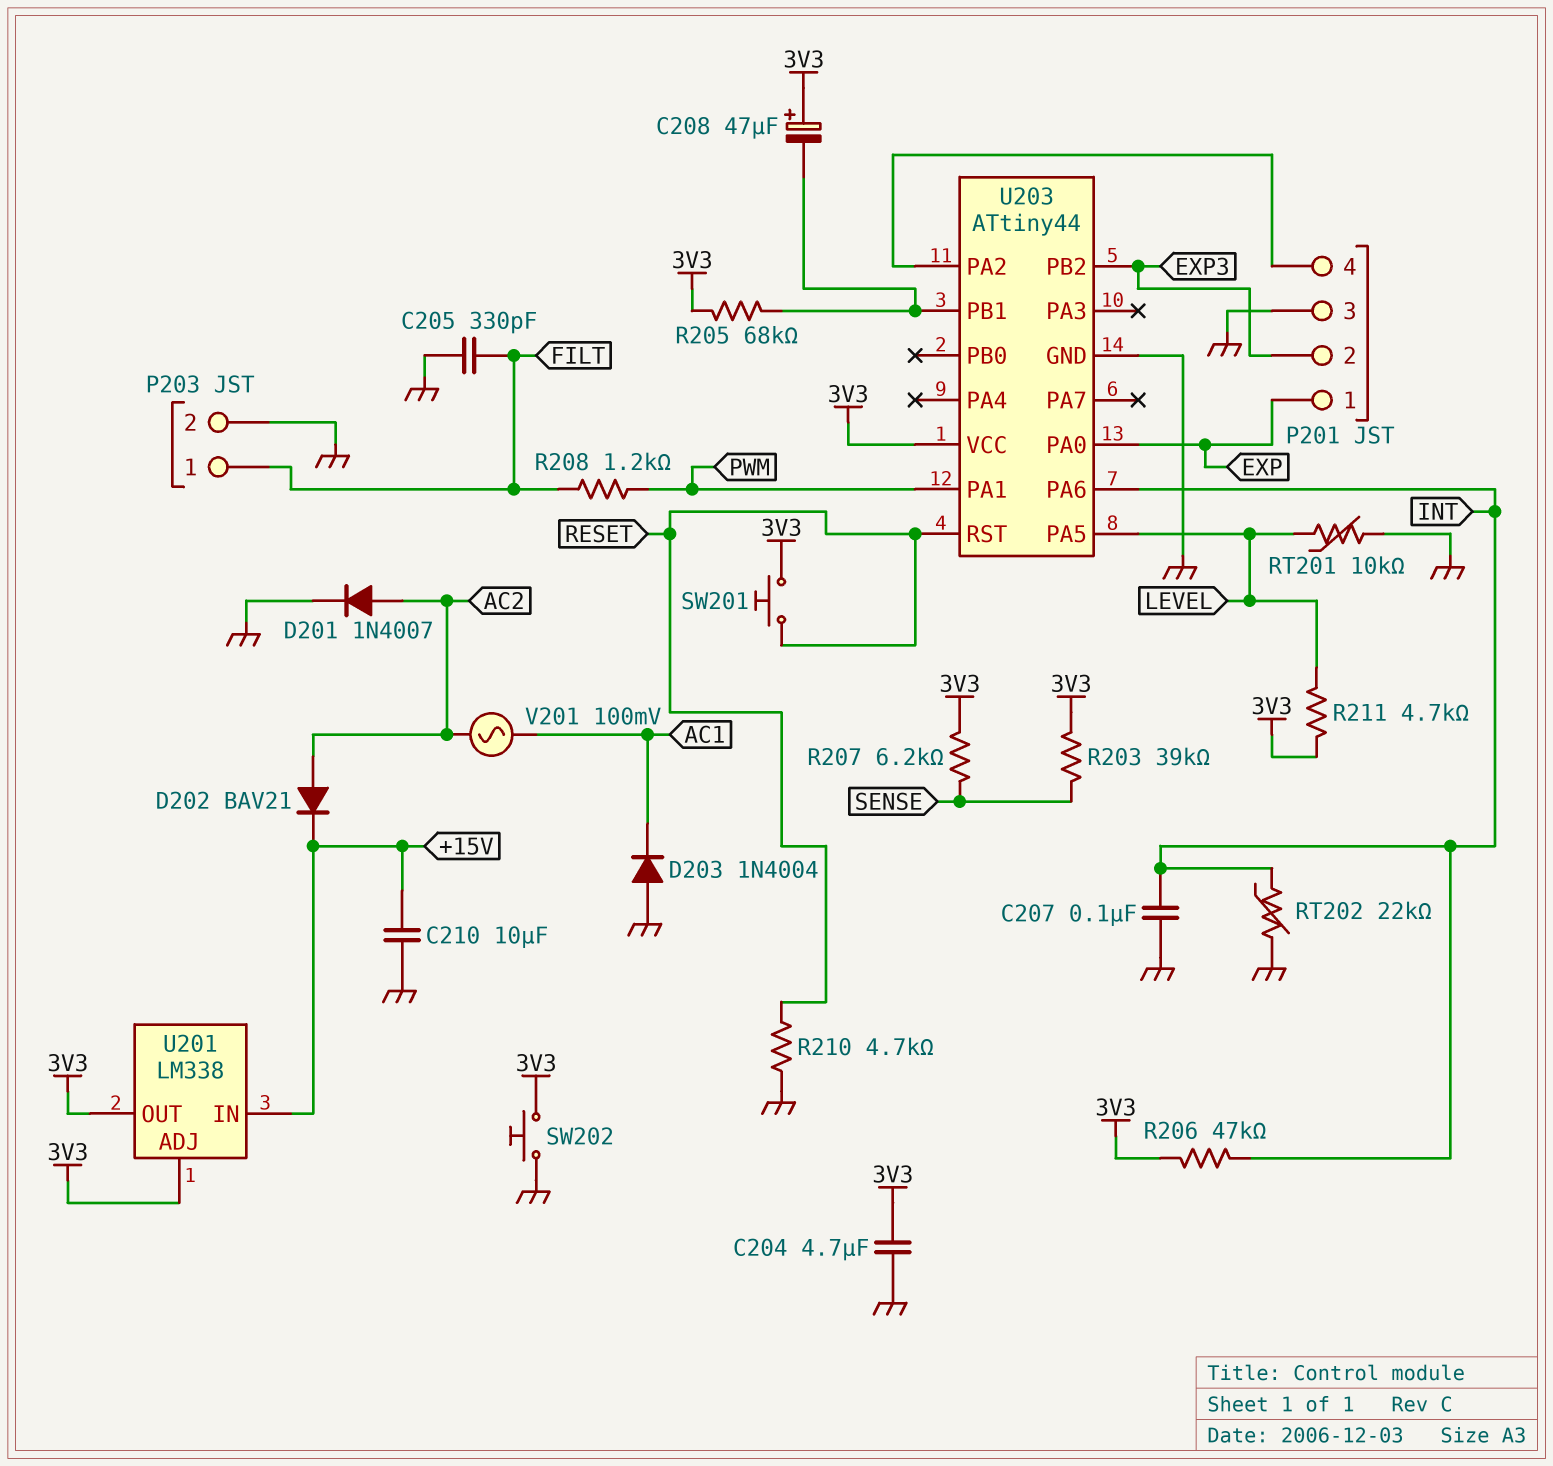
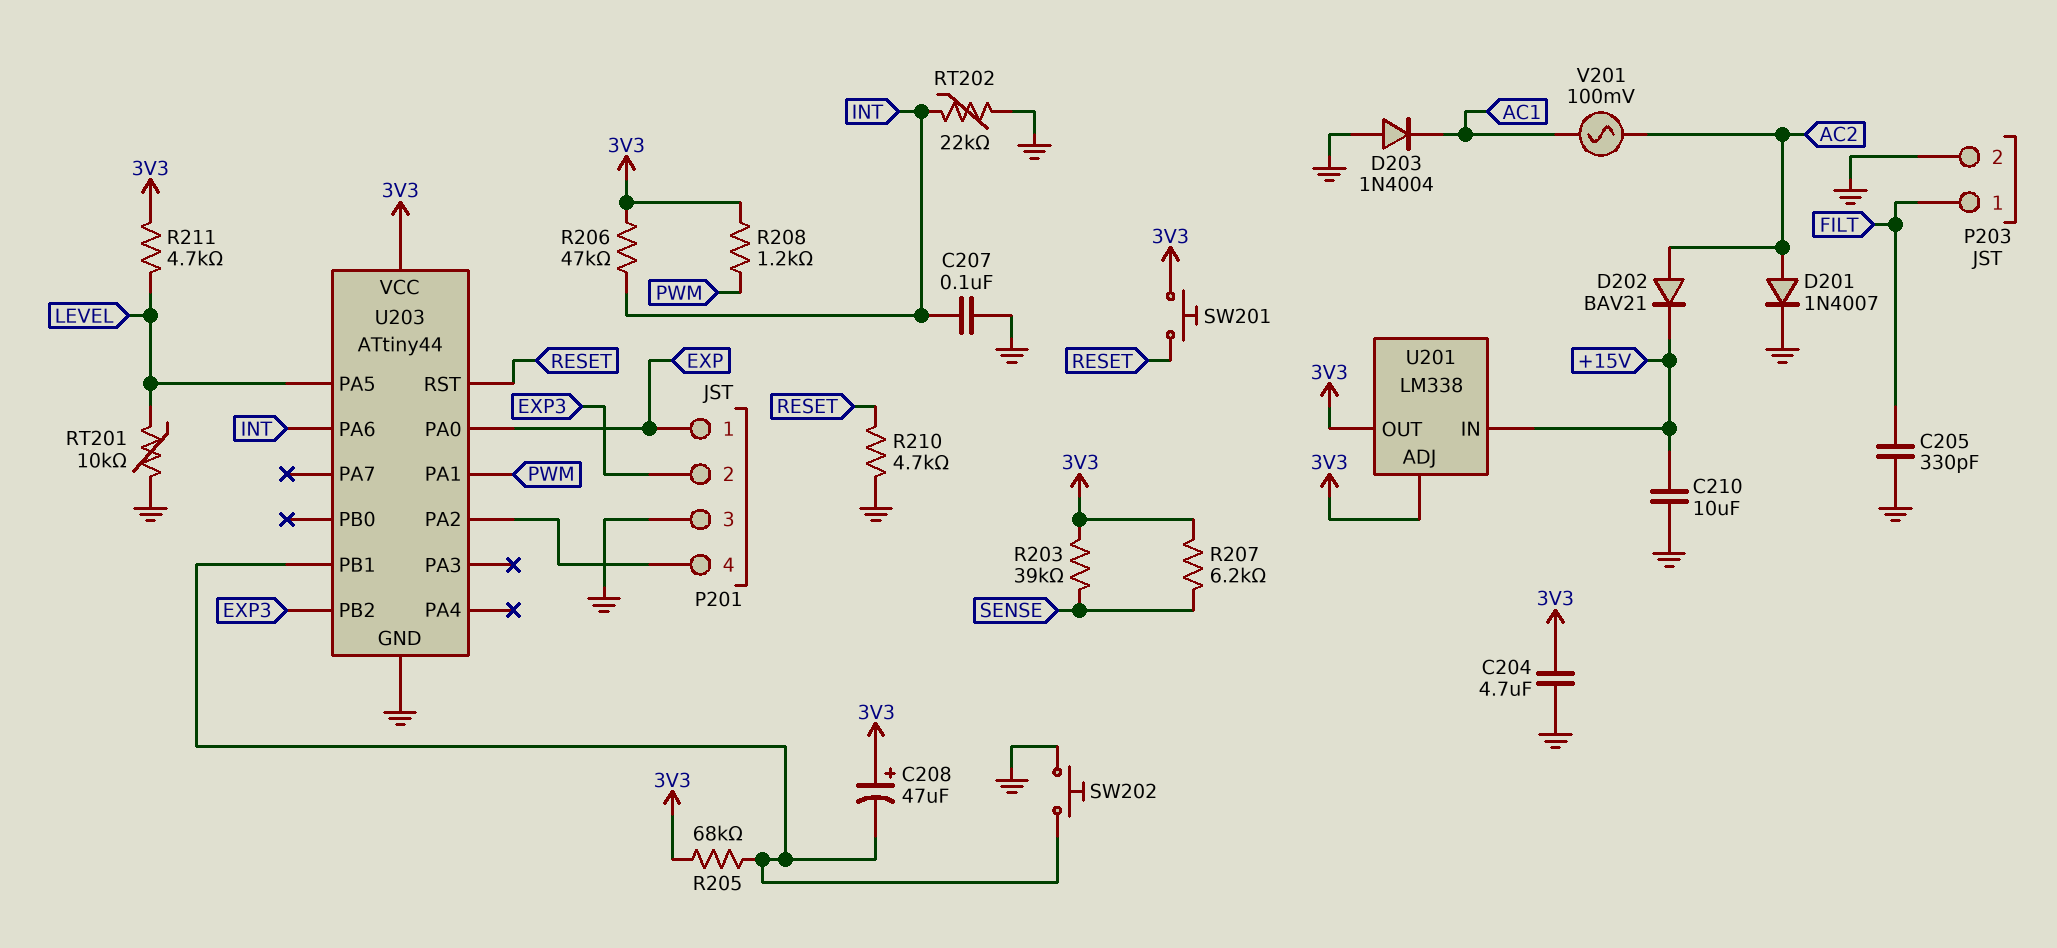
R208: 1.2k (FILT, PWM) -> 1.2k (3V3, PWM)
SW202: button (3V3, GND) -> button (GND, U203/PB1)

